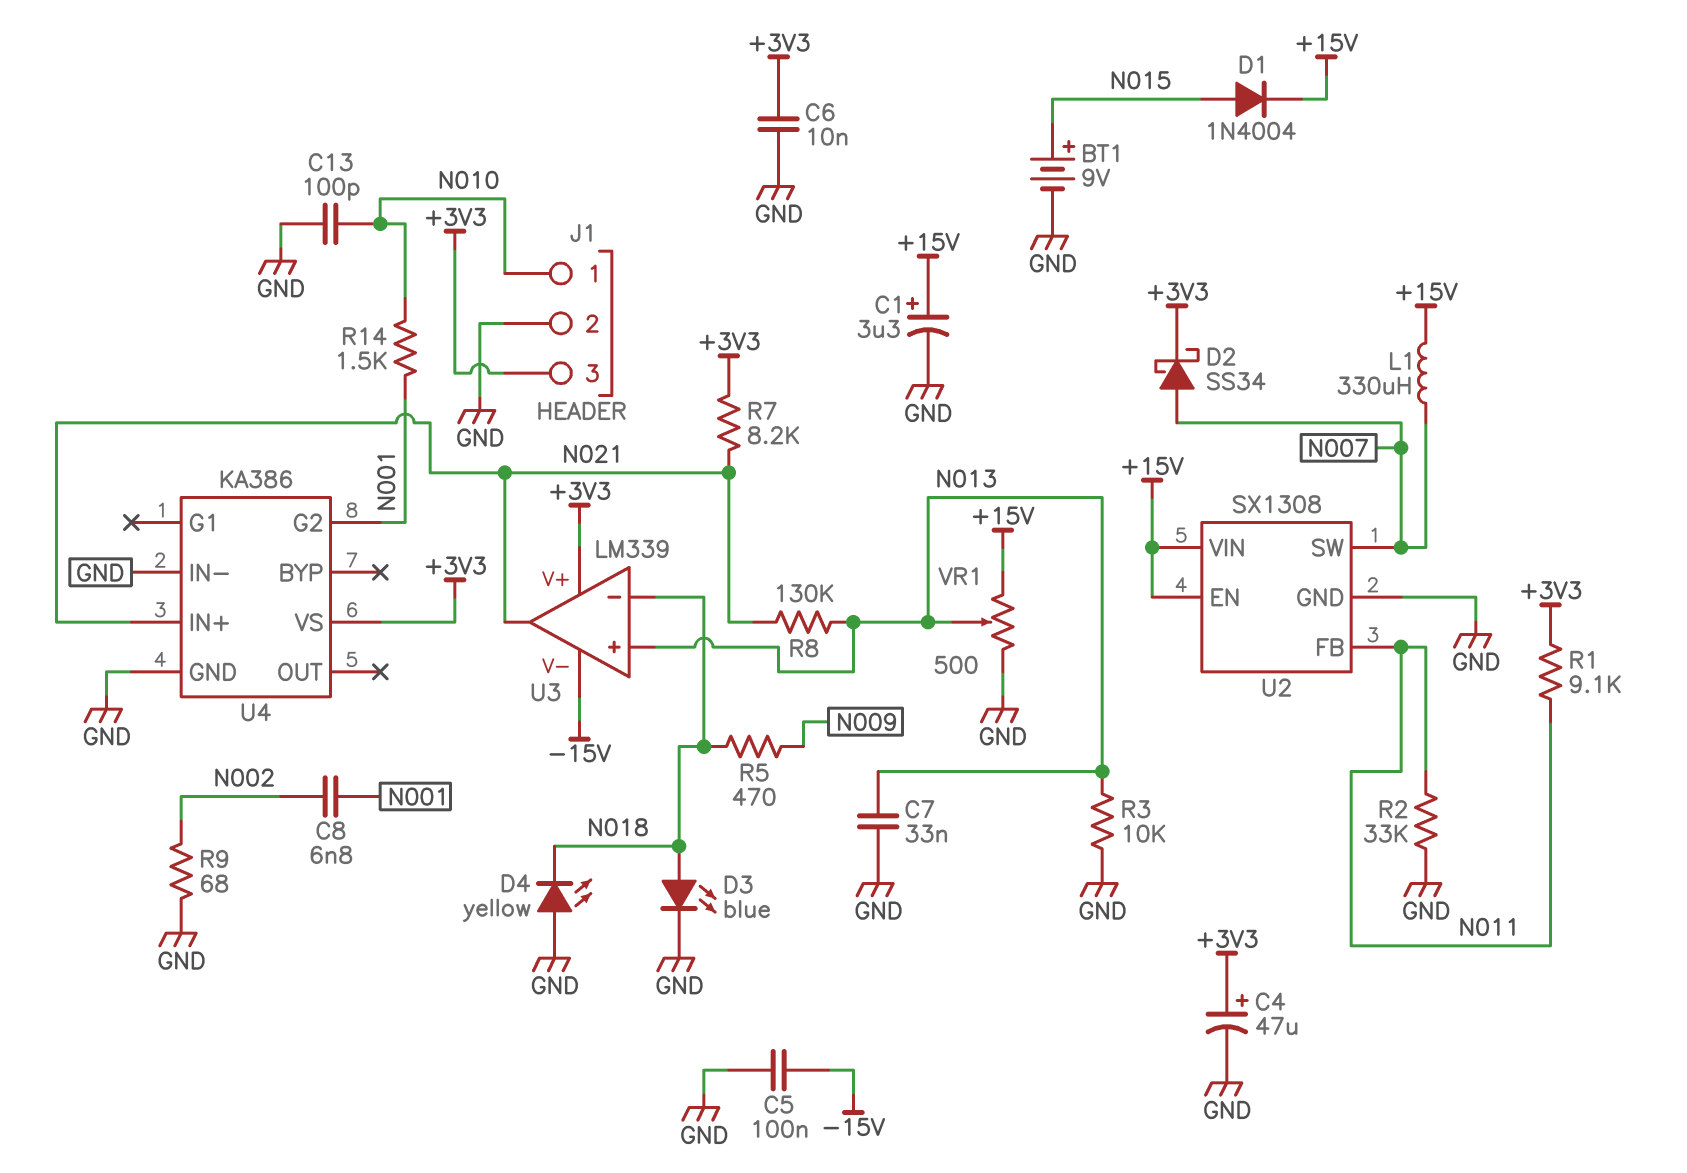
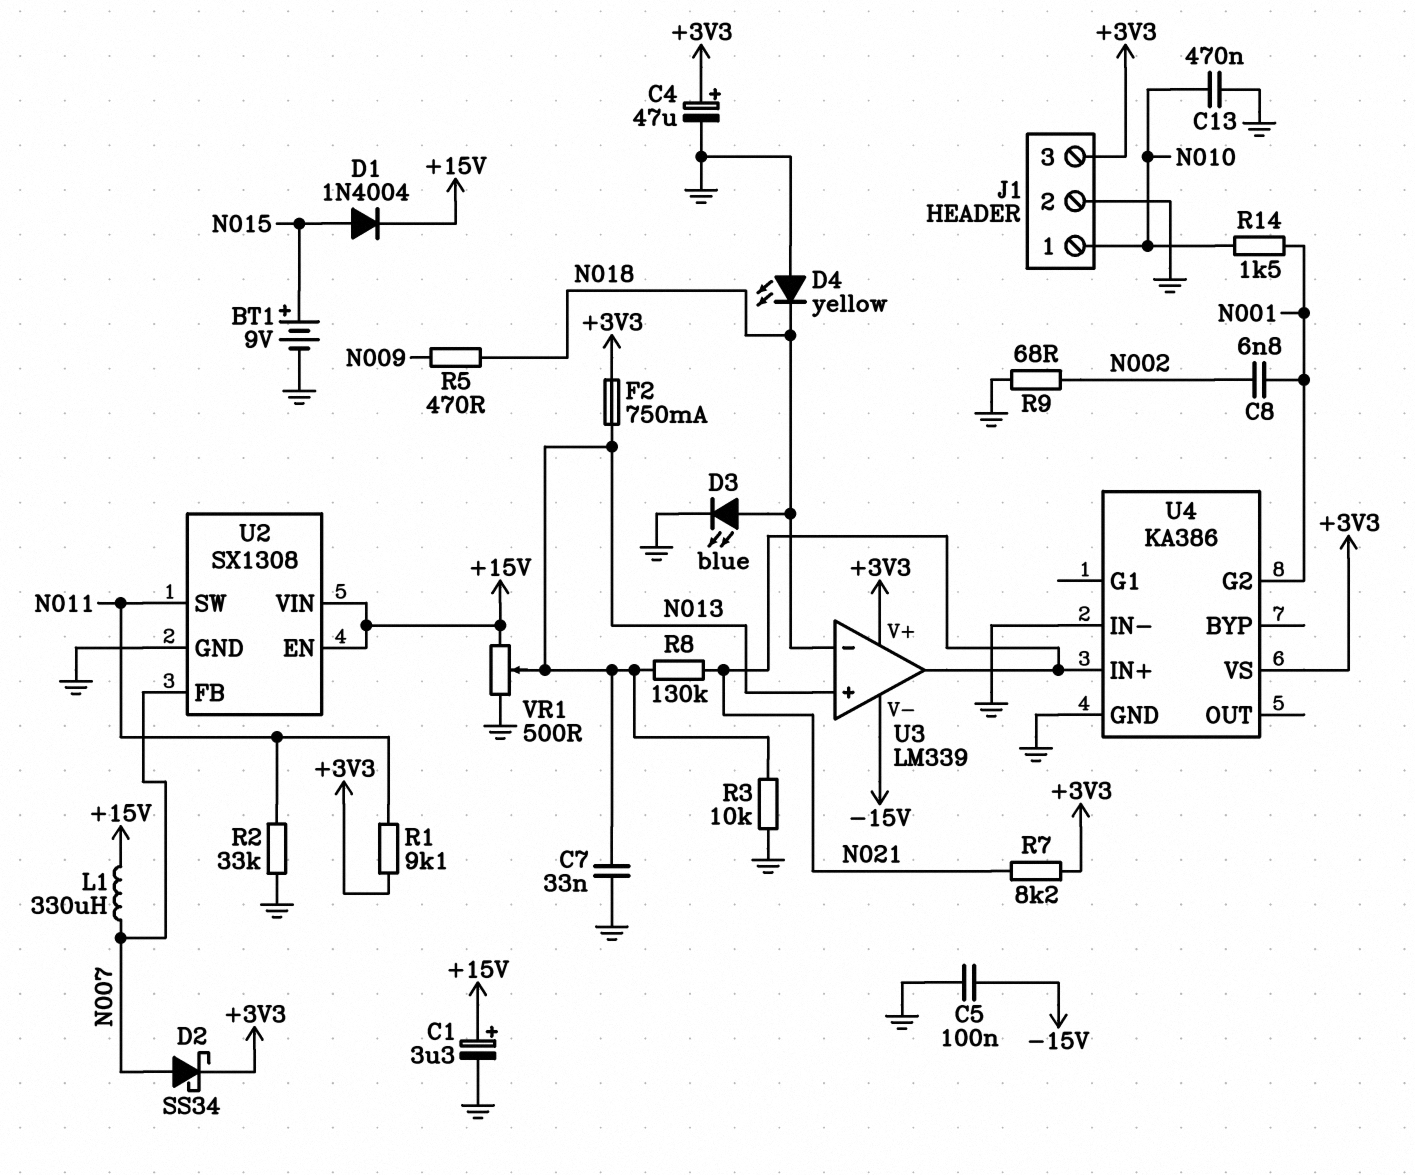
C6: 10nF (+3V3, GND) -> none
C13: 100pF (GND, N010) -> 470nF (GND, N010)
F2: none -> 750mA (+3V3, N013)
U2 pin FB: N011 -> N007
U2 pin SW: N007 -> N011

